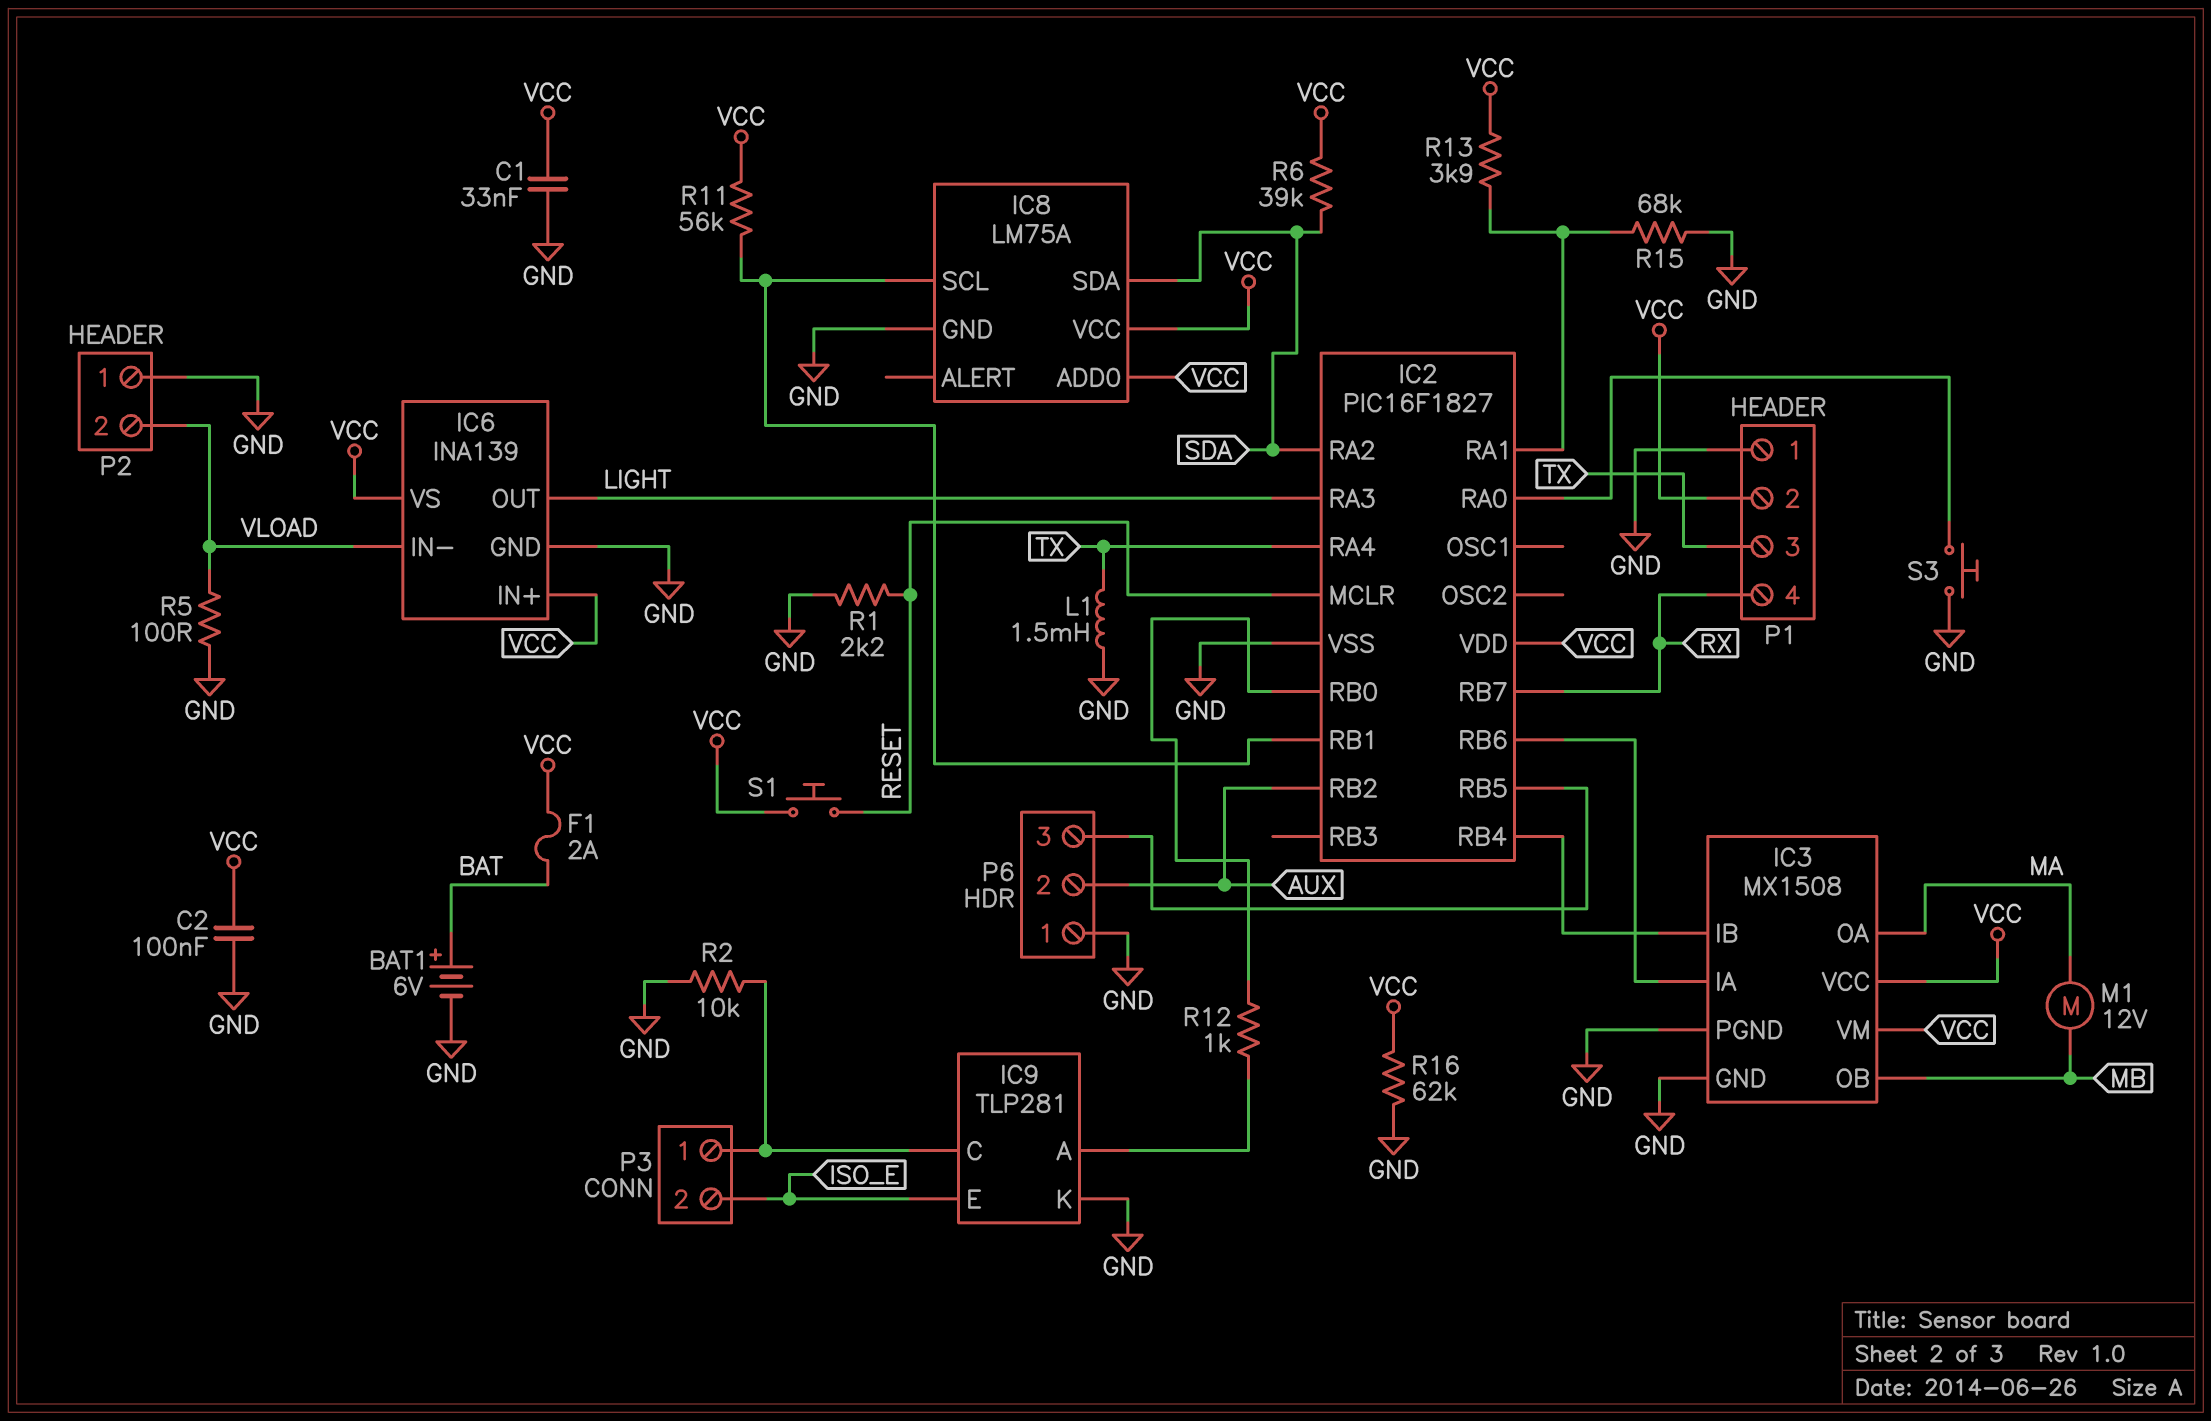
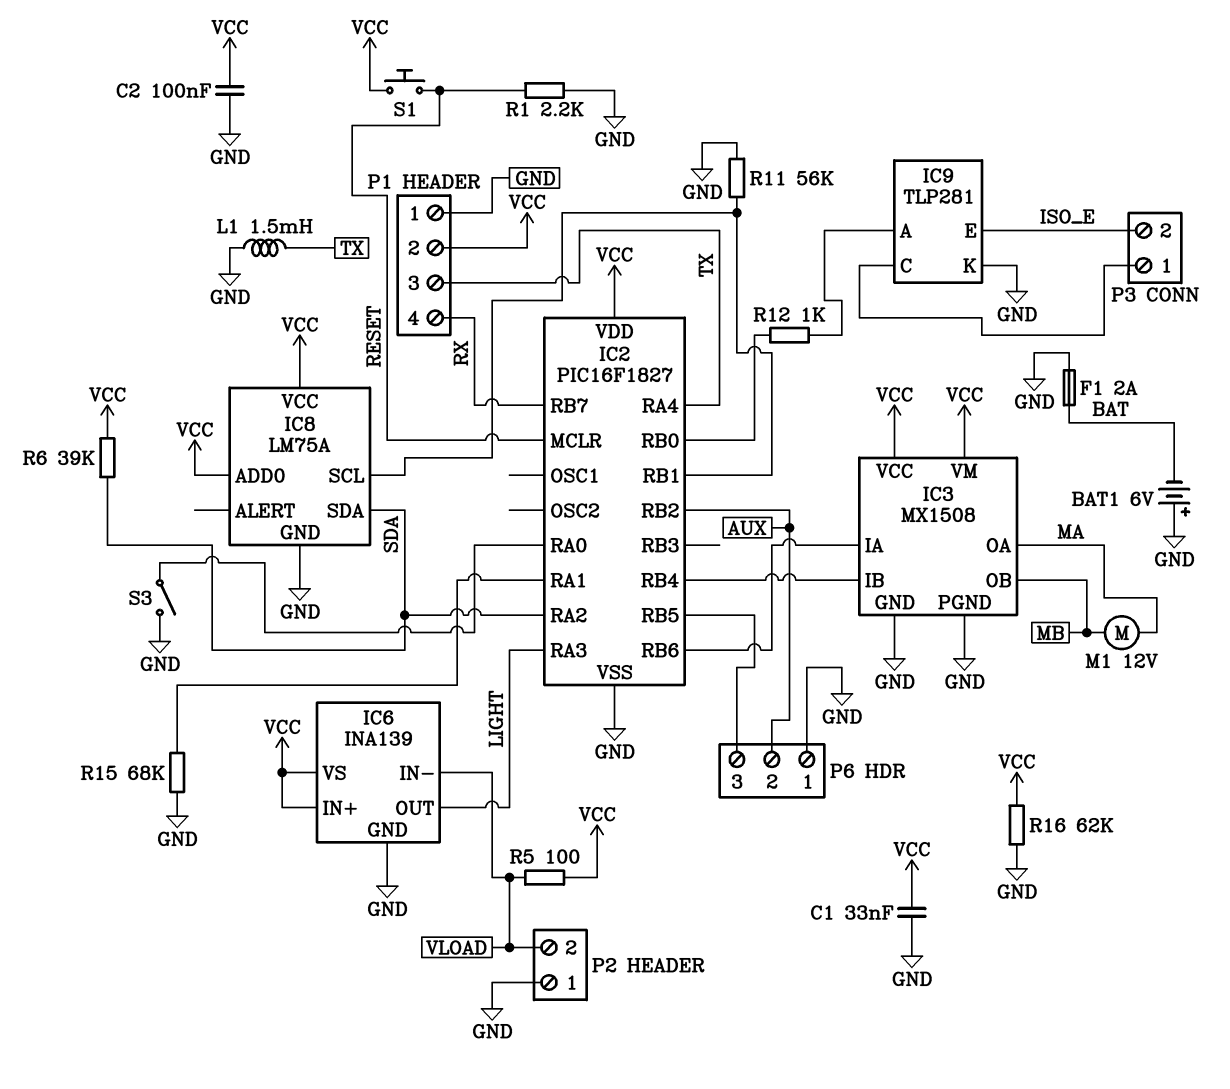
BAT1: 6V (plus BAT, minus GND) -> 6V (plus GND, minus BAT)
F1: 2A (BAT, VCC) -> 2A (BAT, GND)
R2: 10k (GND, IC9/C) -> none
R5: 100 (GND, VLOAD) -> 100 (VCC, VLOAD)
R11: 56k (IC2/RB1, VCC) -> 56k (GND, IC2/RB1)
R13: 3.9k (IC2/RA1, VCC) -> none
S3: button (GND, IC2/RA0) -> switch (GND, IC2/RA0)

